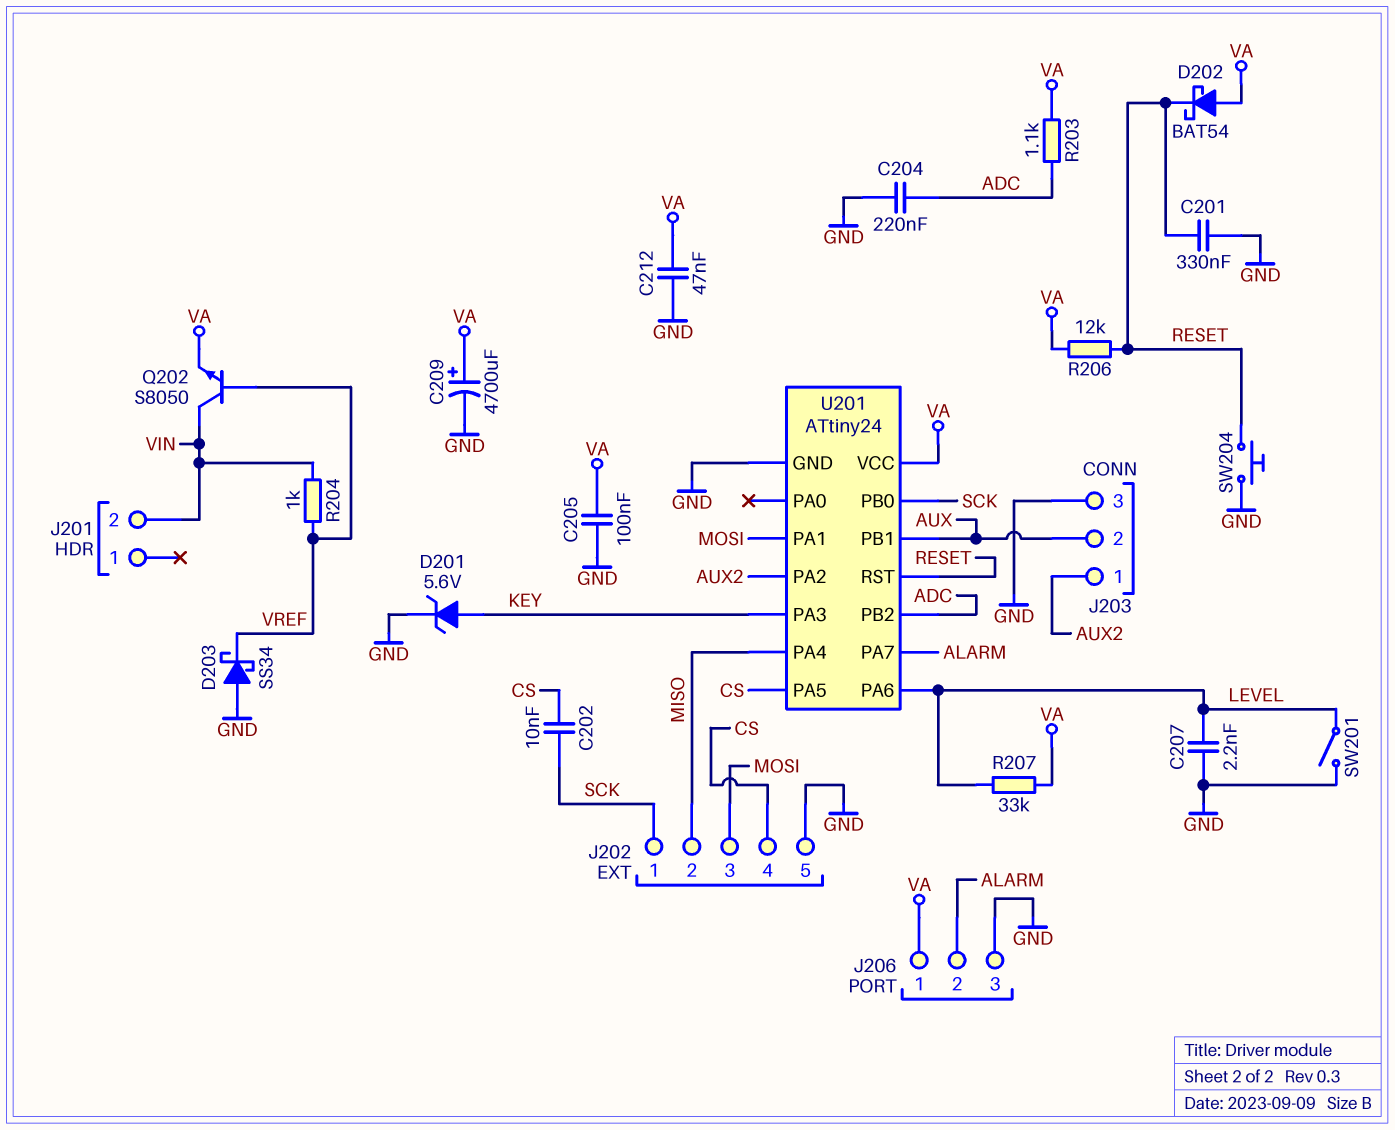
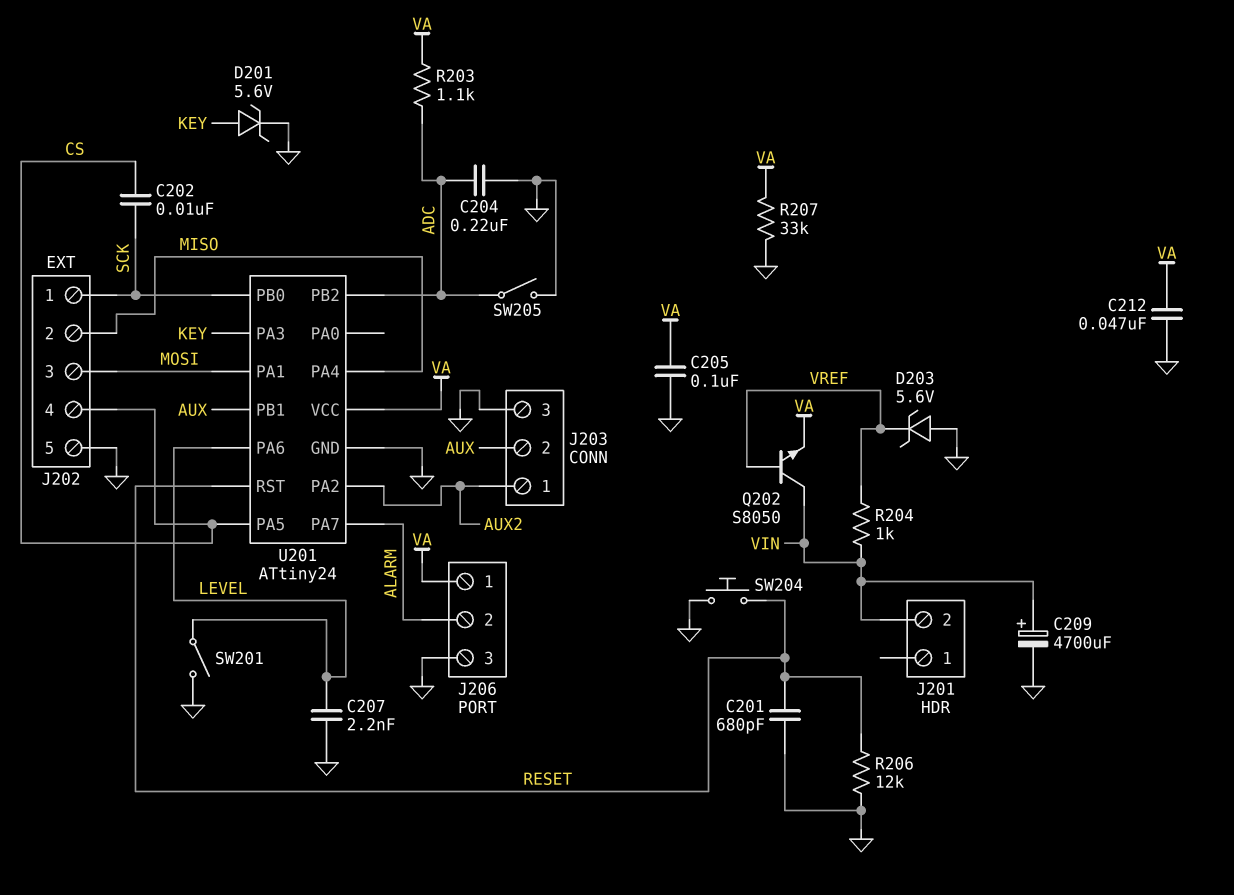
C201: 330nF (GND, RESET) -> 680pF (GND, RESET)
C209: 4700uF (plus VA, minus GND) -> 4700uF (plus VIN, minus GND)
D202: schottky BAT54 (A VA, K RESET) -> none
D203: schottky SS34 (A GND, K VREF) -> zener 5.6V (A GND, K VREF)
R206: 12k (RESET, VA) -> 12k (GND, RESET)
R207: 33k (LEVEL, VA) -> 33k (GND, VA)
SW205: none -> switch (ADC, GND)

